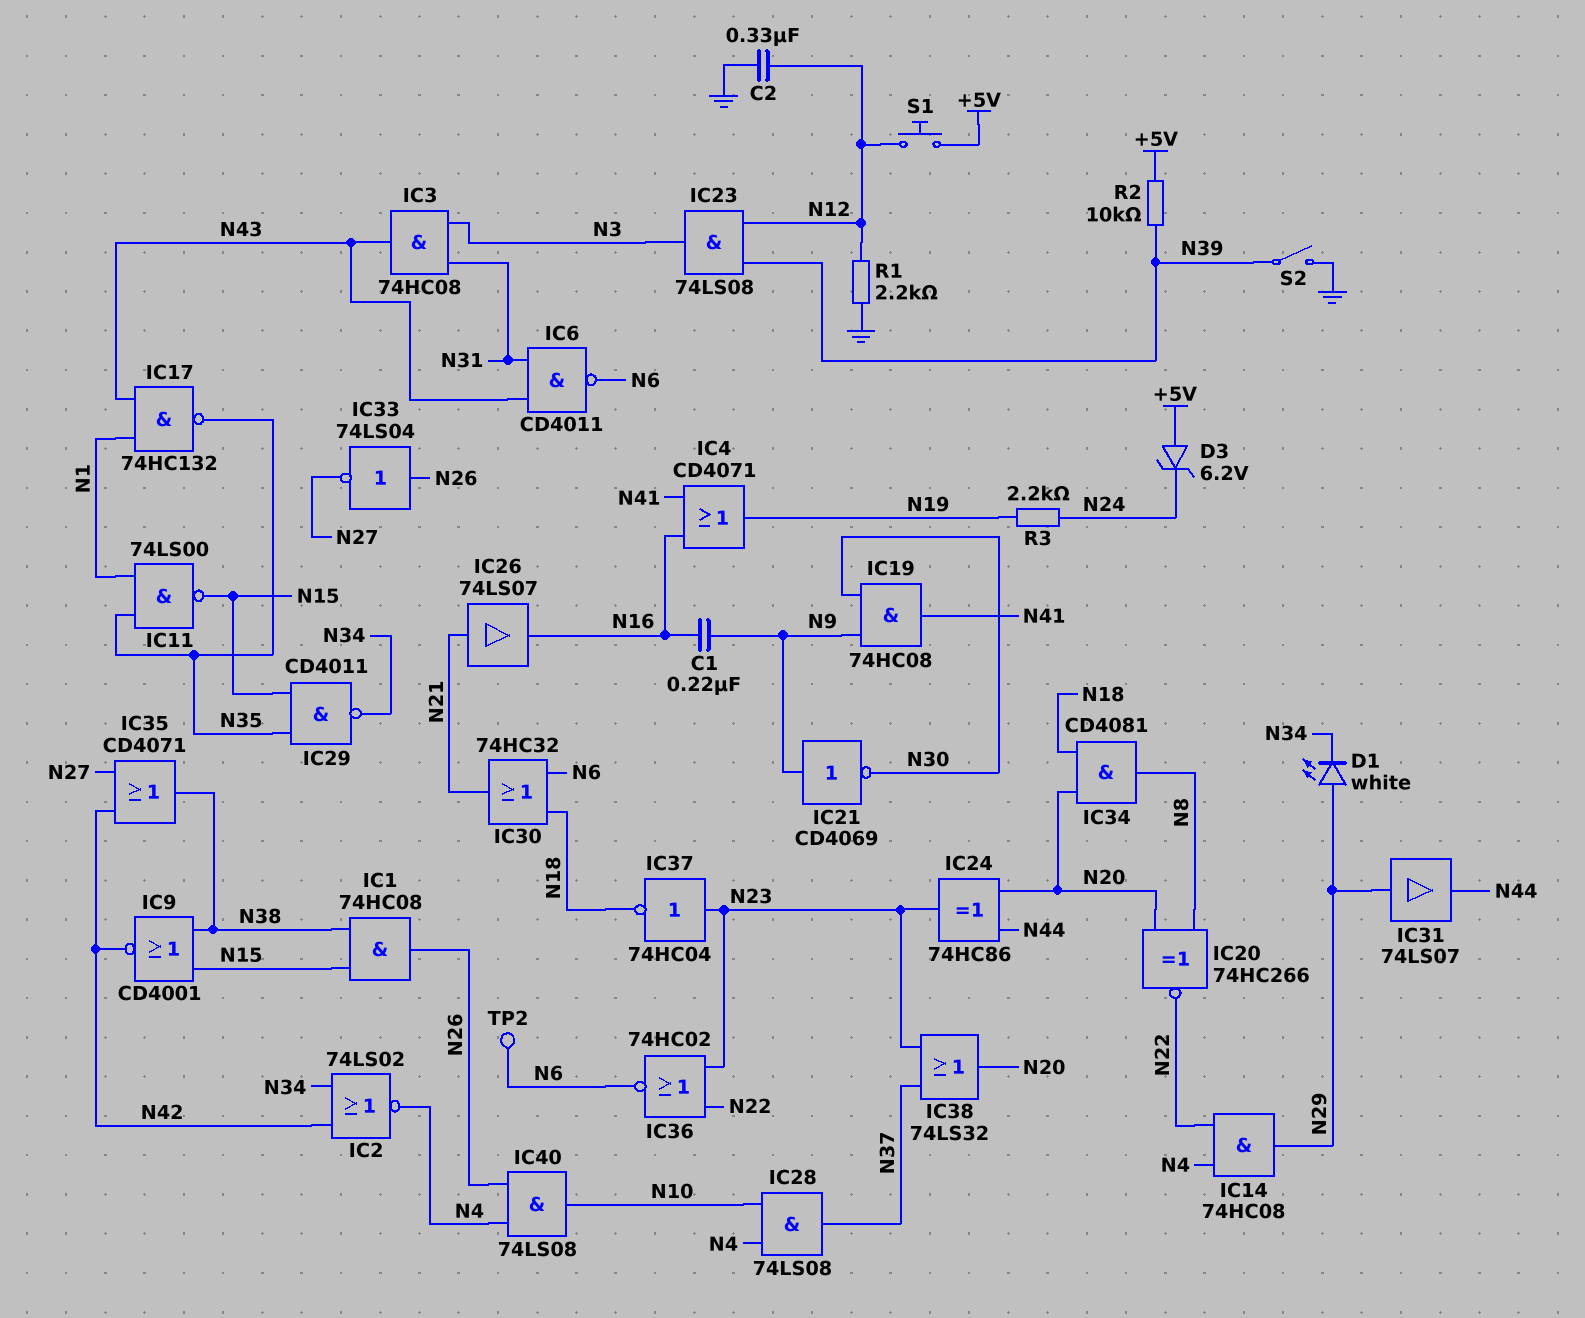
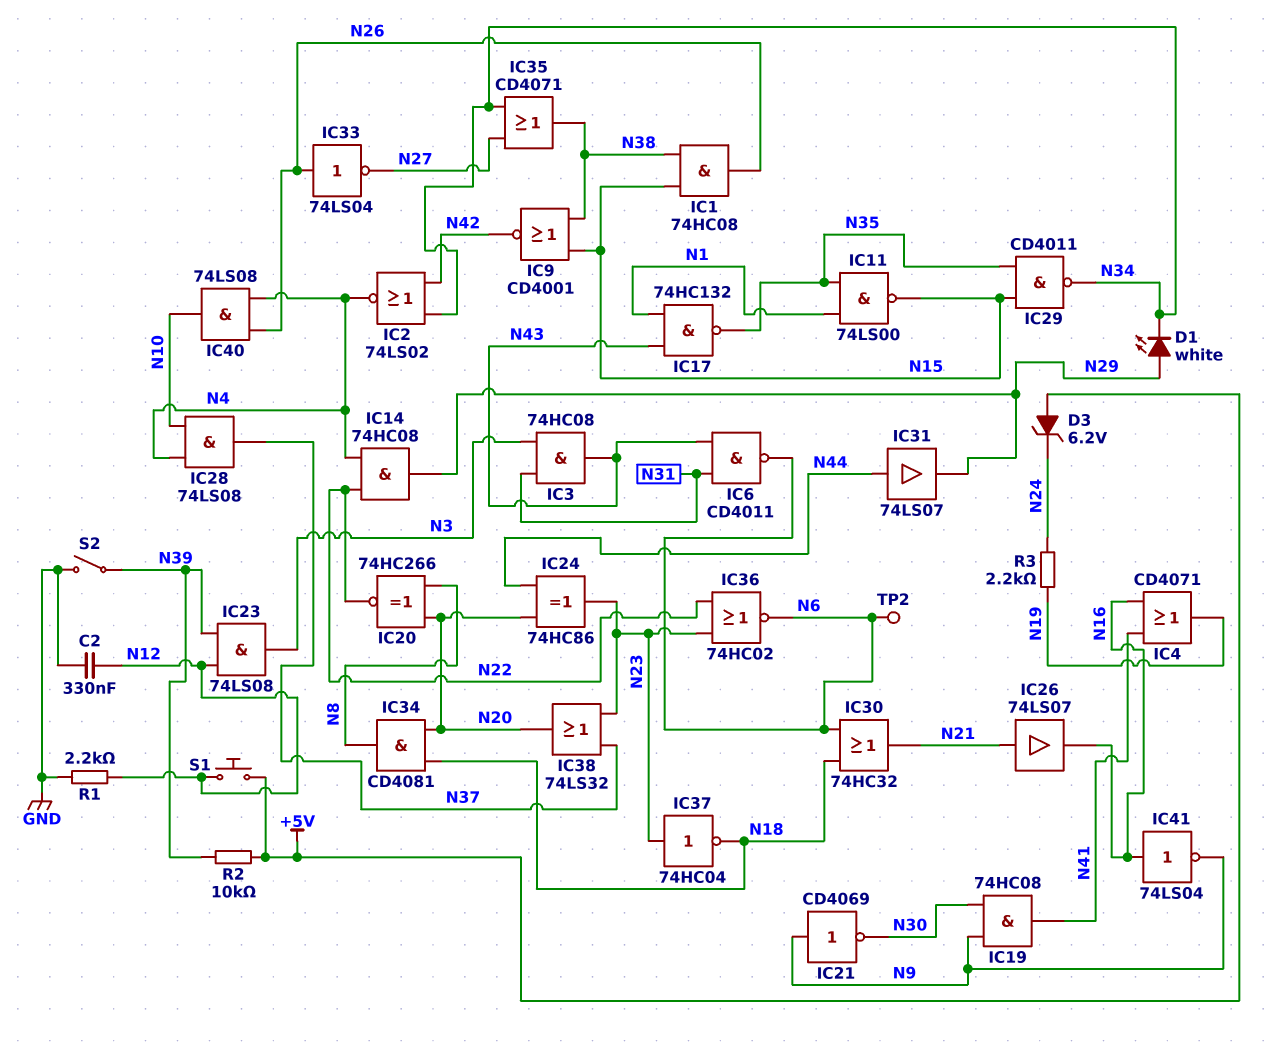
C1: 220nF (N9, N16) -> none
IC31: buffer 74LS07 (in N29, out N44) -> buffer 74LS07 (in N44, out N29)
IC35: OR CD4071 (in N27, in N42, out N38) -> OR CD4071 (in N27, in N34, out N38)
IC41: none -> NOT 74LS04 (in N16, out N9)

